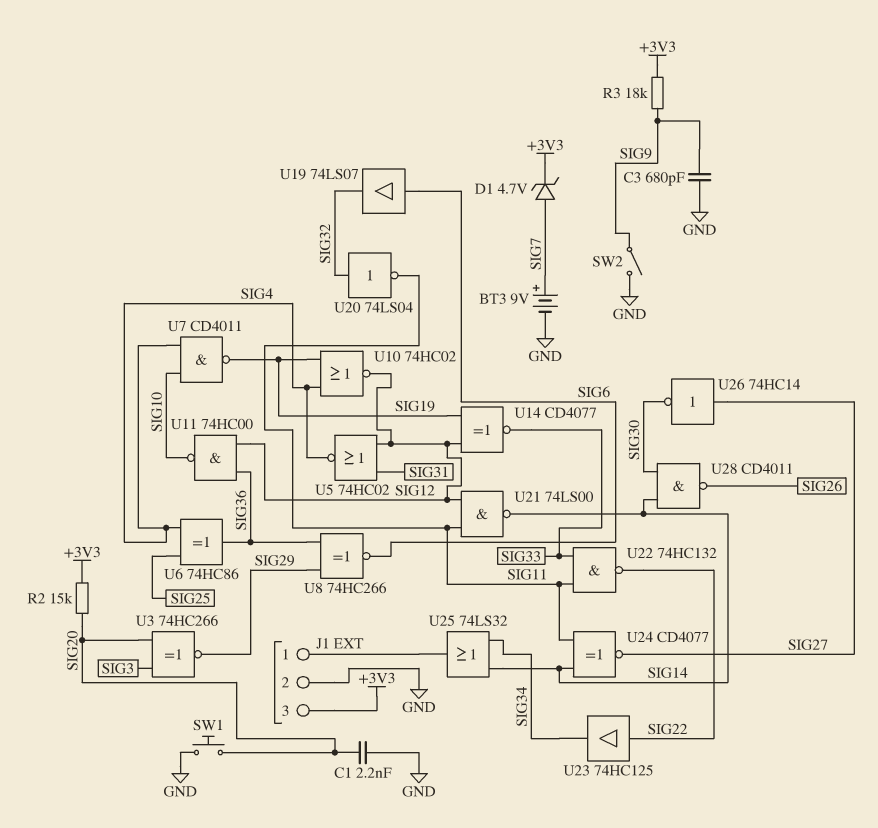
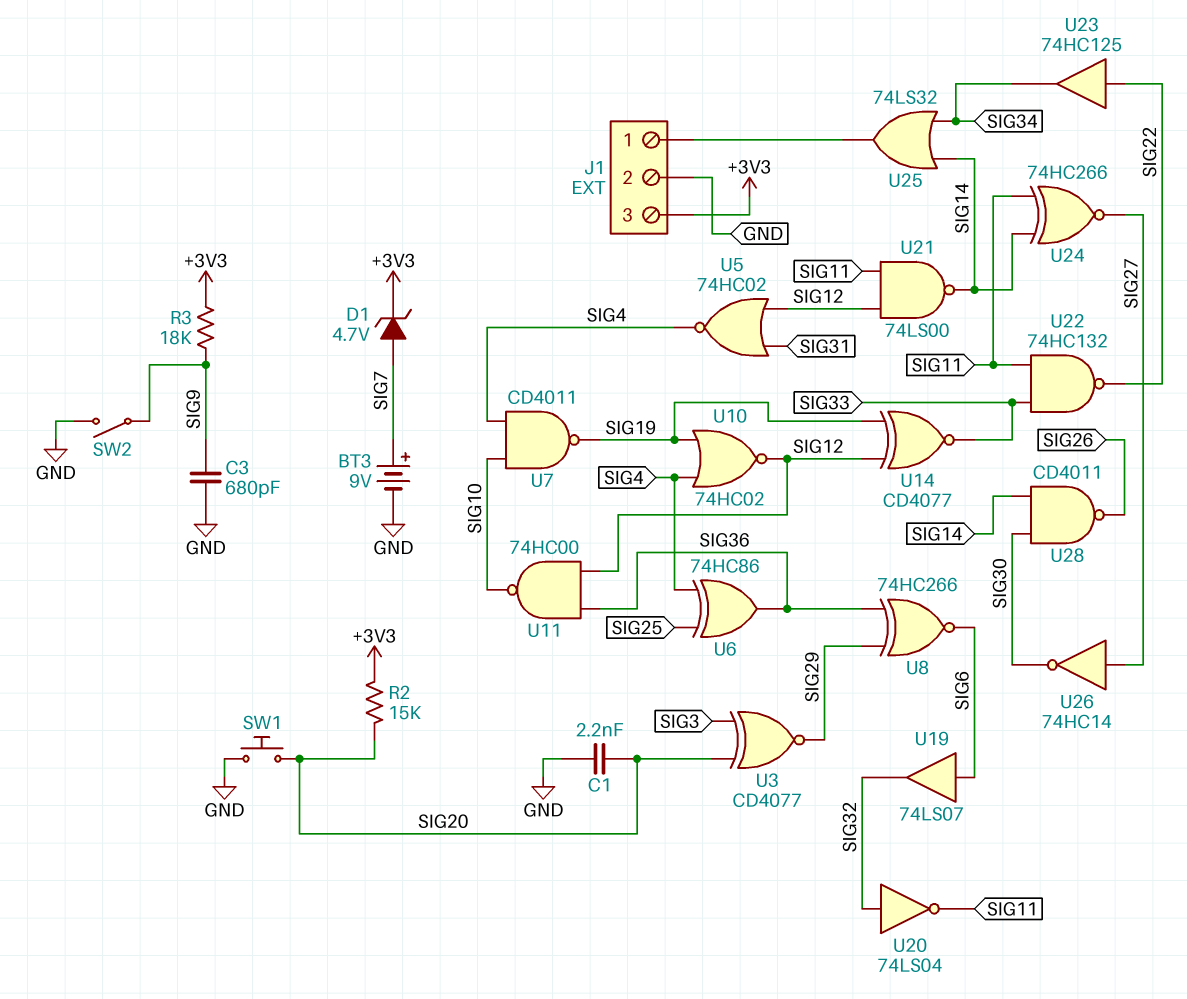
U3: XNOR 74HC266 (in SIG3, in SIG20, out SIG29) -> XNOR CD4077 (in SIG3, in SIG20, out SIG29)
U24: XNOR CD4077 (in SIG11, in SIG14, out SIG27) -> XNOR 74HC266 (in SIG11, in SIG14, out SIG27)

